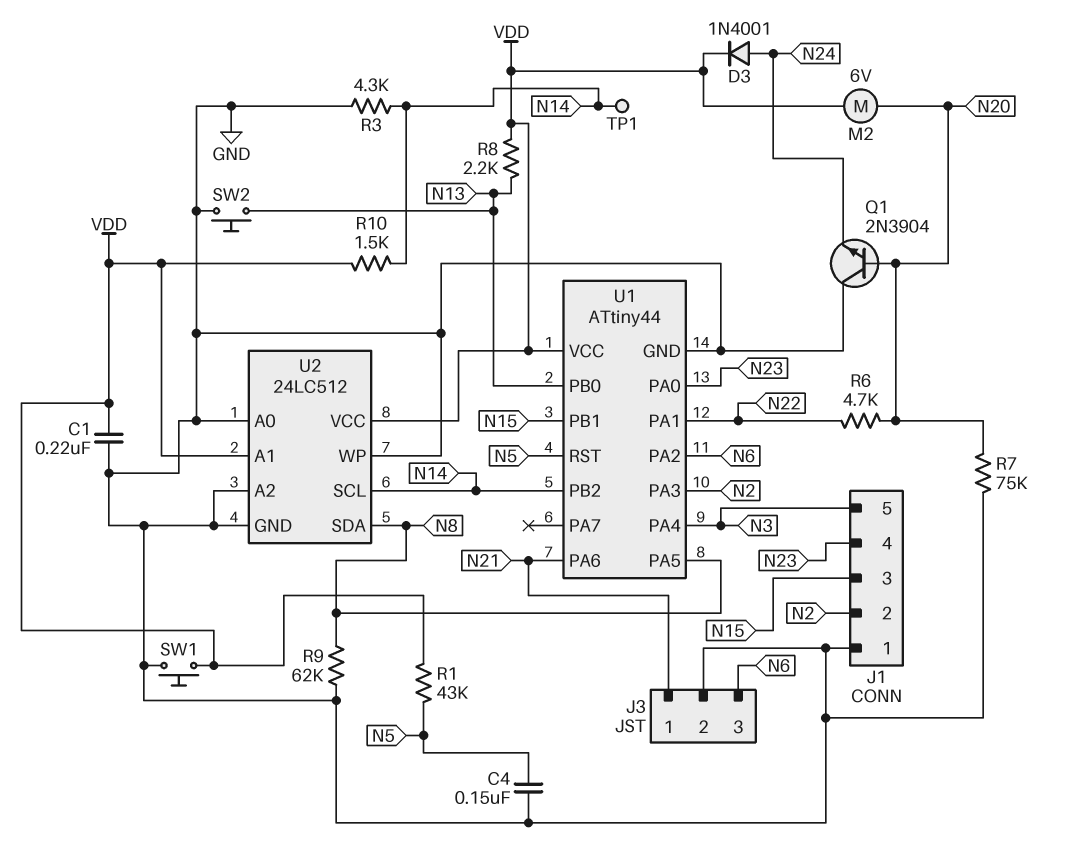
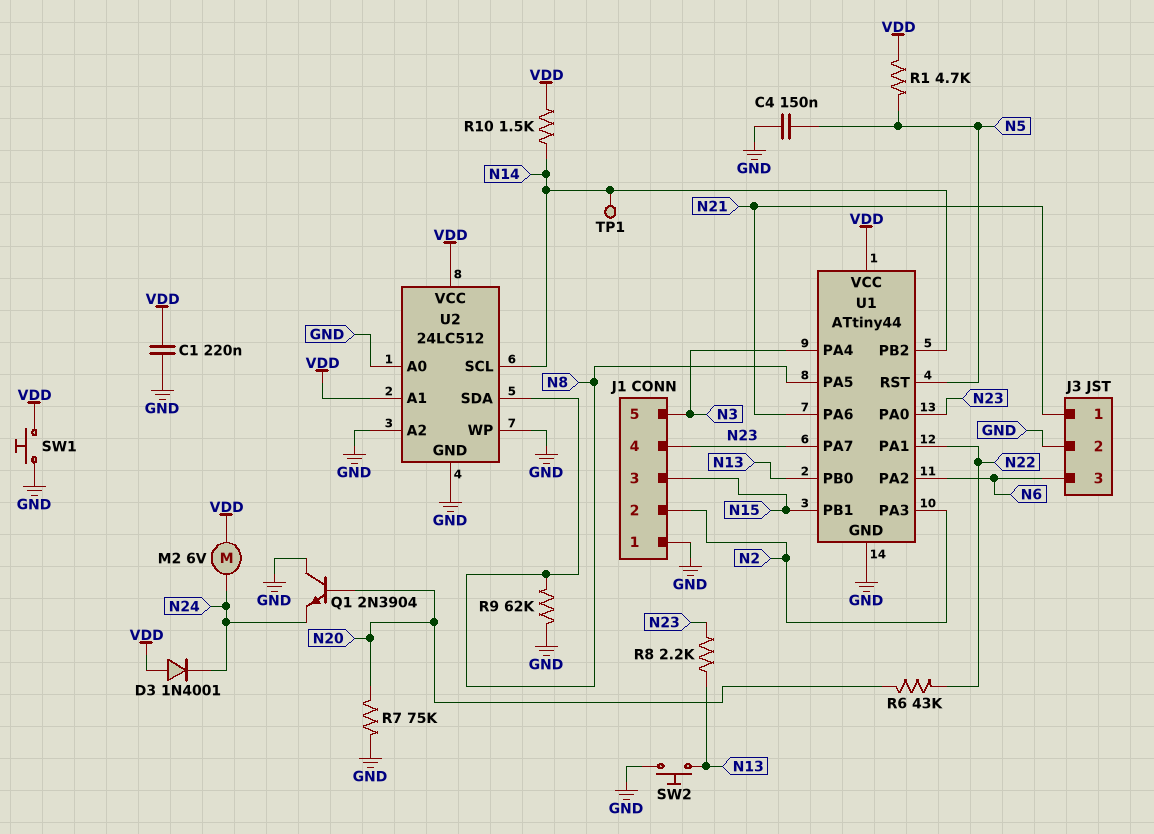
D3: diode 1N4001 (A N24, K VDD) -> diode 1N4001 (A VDD, K N24)
M2: motor 6V (N20, VDD) -> motor 6V (N24, VDD)
R1: 43k (N5, VDD) -> 4.7k (N5, VDD)
R3: 4.3k (GND, N14) -> none
R6: 4.7k (N20, N22) -> 43k (N20, N22)
R8: 2.2k (N13, VDD) -> 2.2k (N13, N23)
U1 pin PA7: none -> N23

